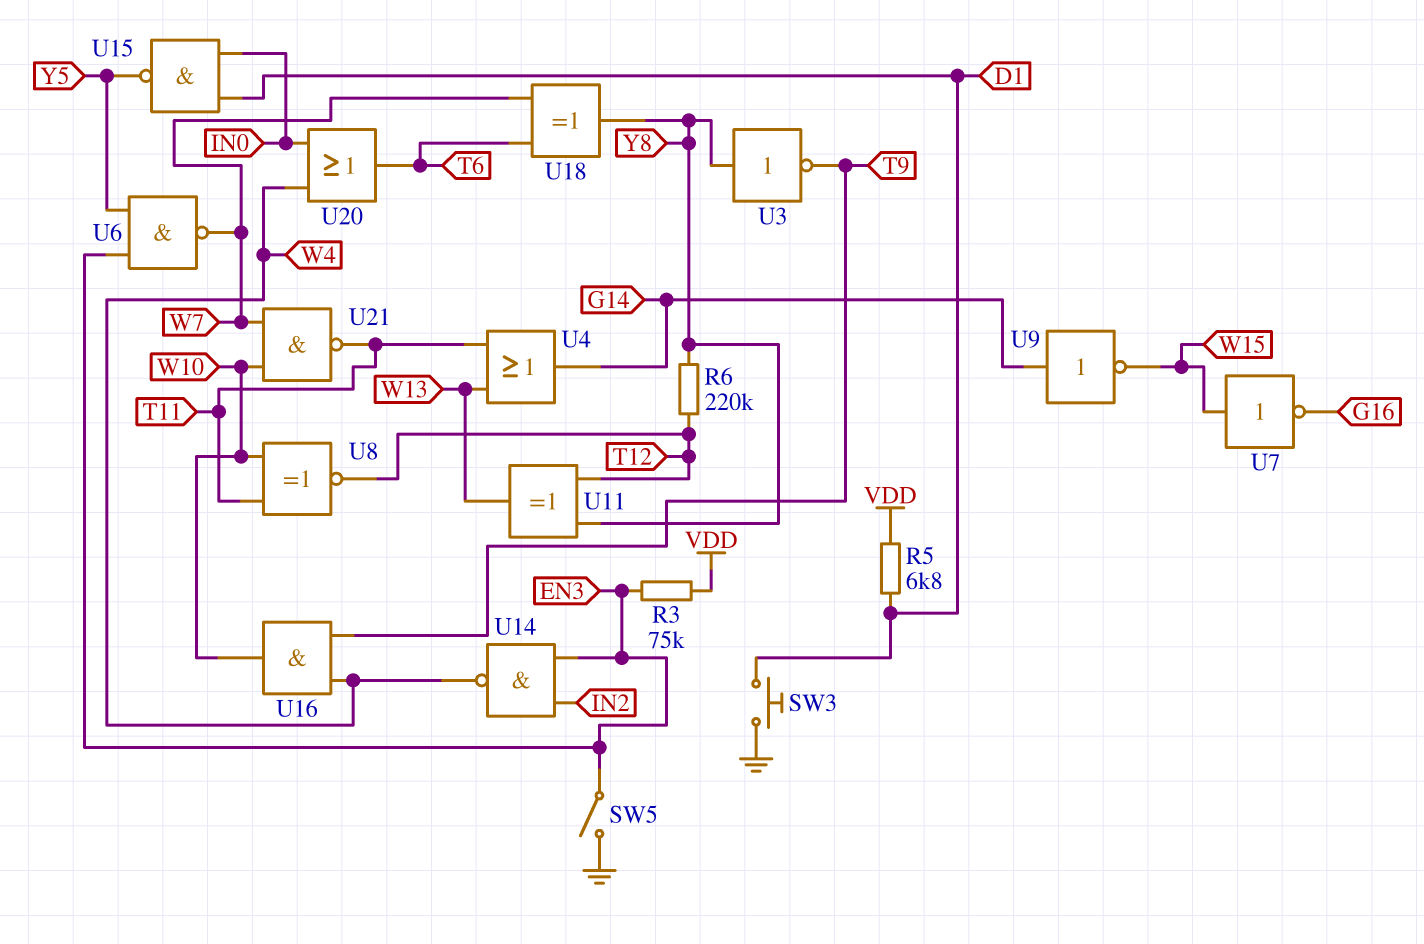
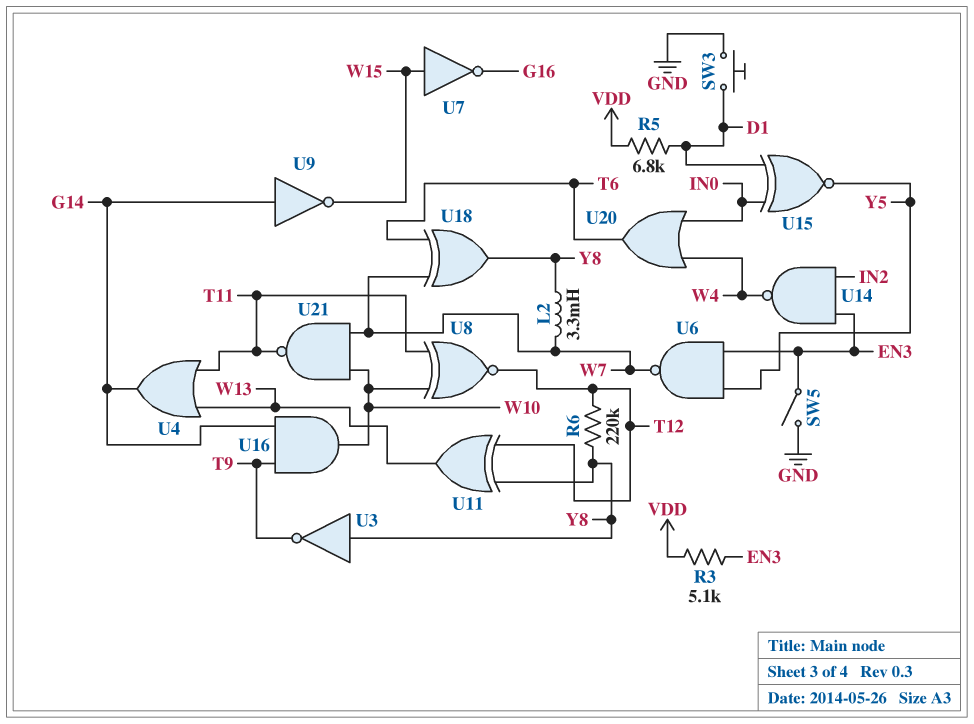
L2: none -> 3.3mH (W7, Y8)
R3: 75k (EN3, VDD) -> 5.1k (EN3, VDD)
U15: NAND (in D1, in IN0, out Y5) -> XNOR (in D1, in IN0, out Y5)
U16: AND (in T9, in W4, out W10) -> AND (in G14, in T9, out W10)

